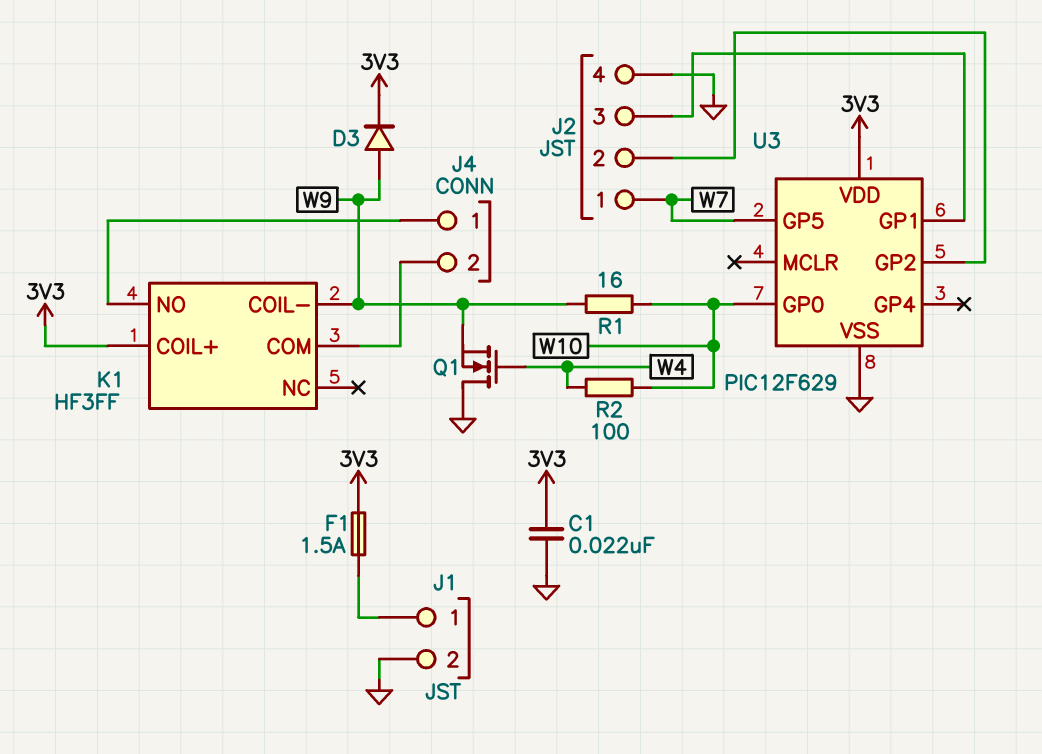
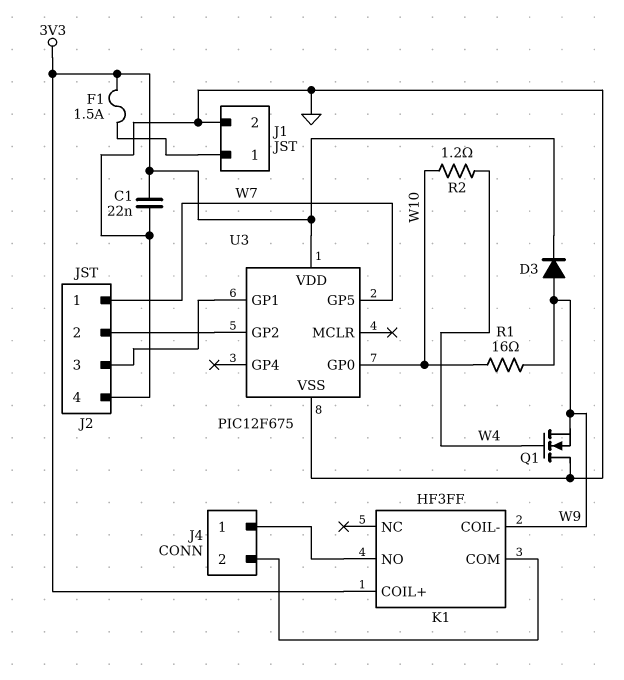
R2: 100 (W4, W10) -> 1.2 (W4, W10)
U3: PIC12F629 -> PIC12F675

